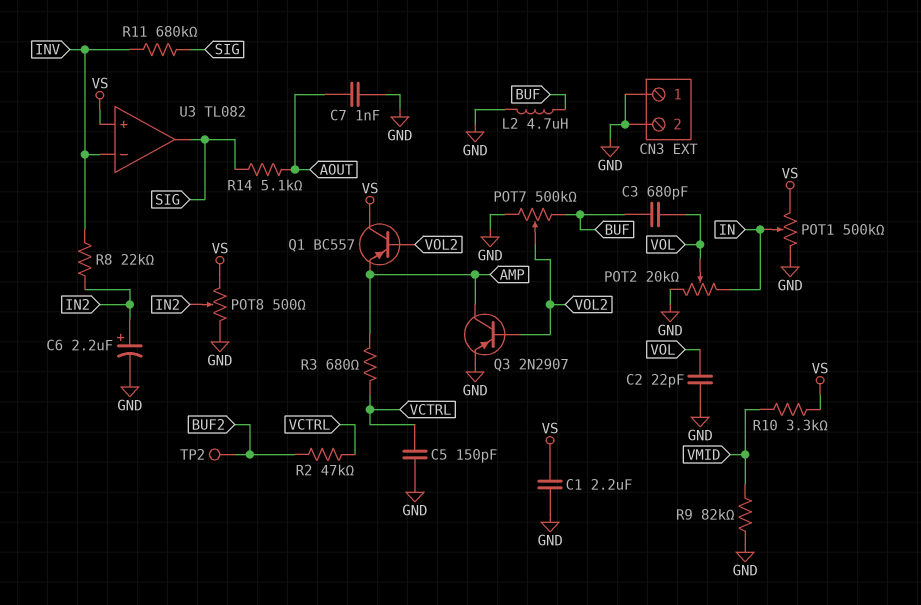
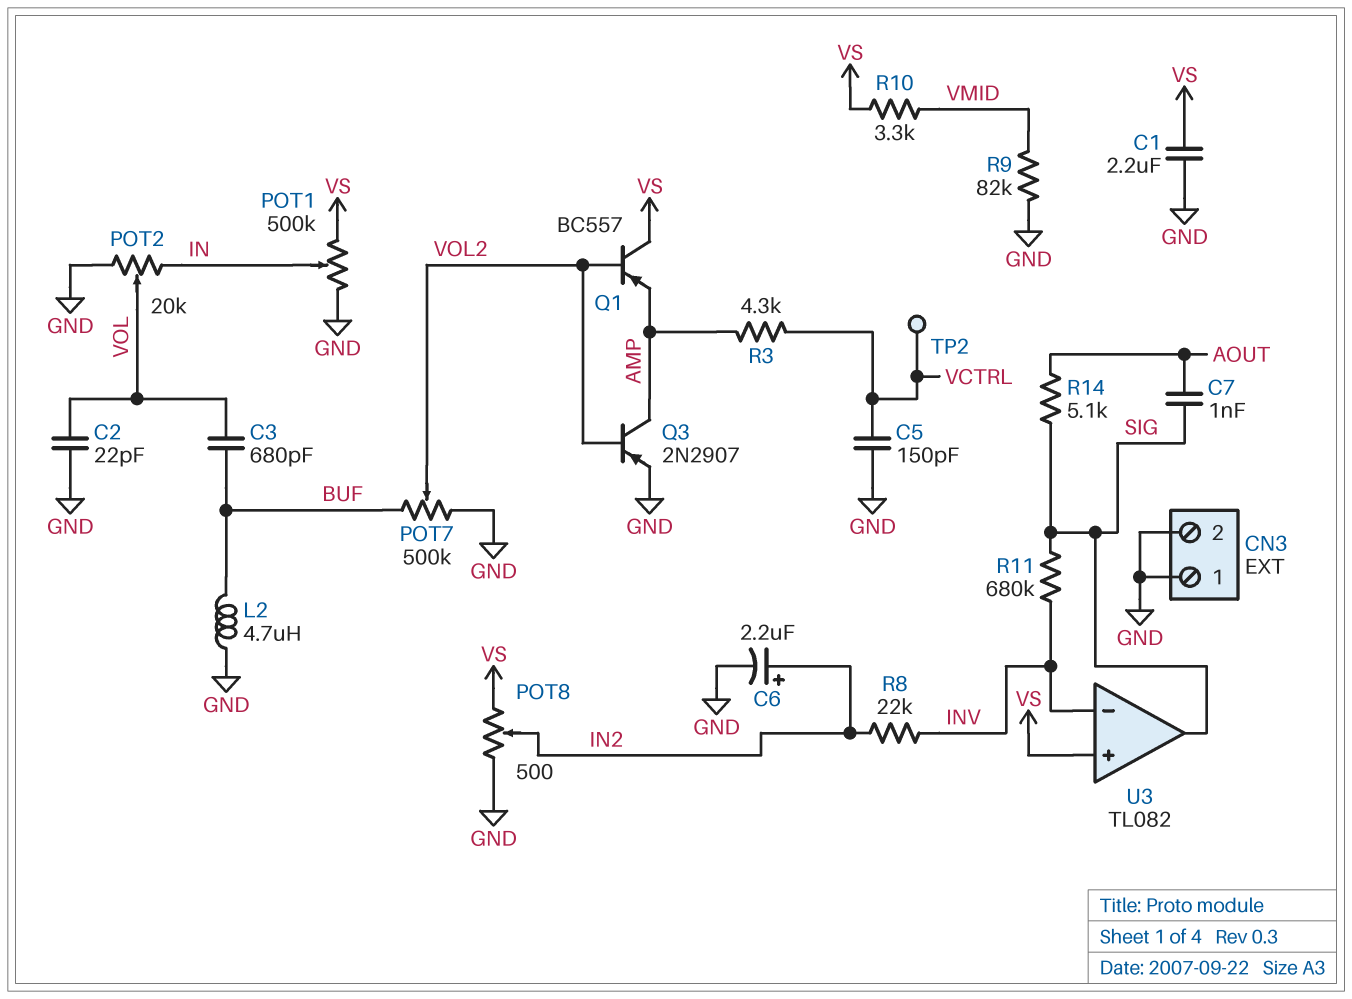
C7: 1nF (AOUT, GND) -> 1nF (AOUT, SIG)
R2: 47k (BUF2, VCTRL) -> none
R3: 680 (AMP, VCTRL) -> 4.3k (AMP, VCTRL)
TP2: test point (BUF2) -> test point (VCTRL)

